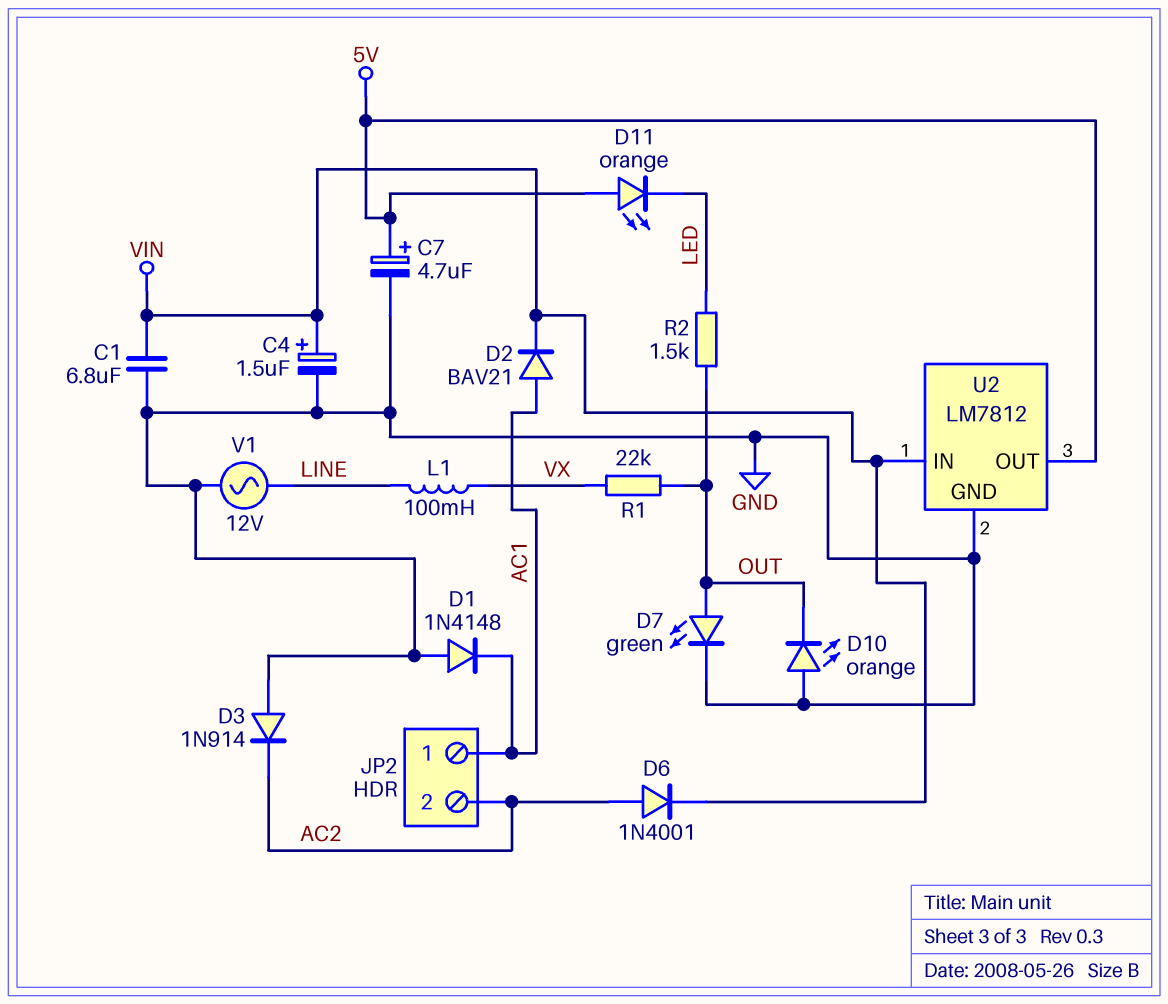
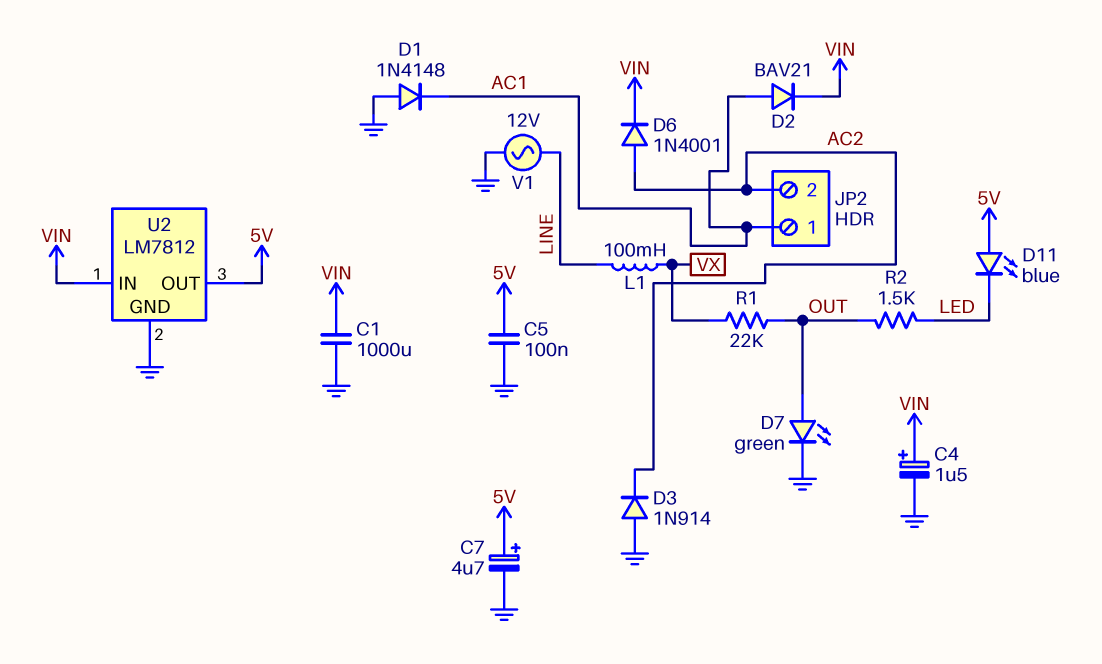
C1: 6.8uF (GND, VIN) -> 1000uF (GND, VIN)
C5: none -> 100nF (5V, GND)
D10: LED orange (A GND, K OUT) -> none
D11: LED orange (A 5V, K LED) -> LED blue (A 5V, K LED)

